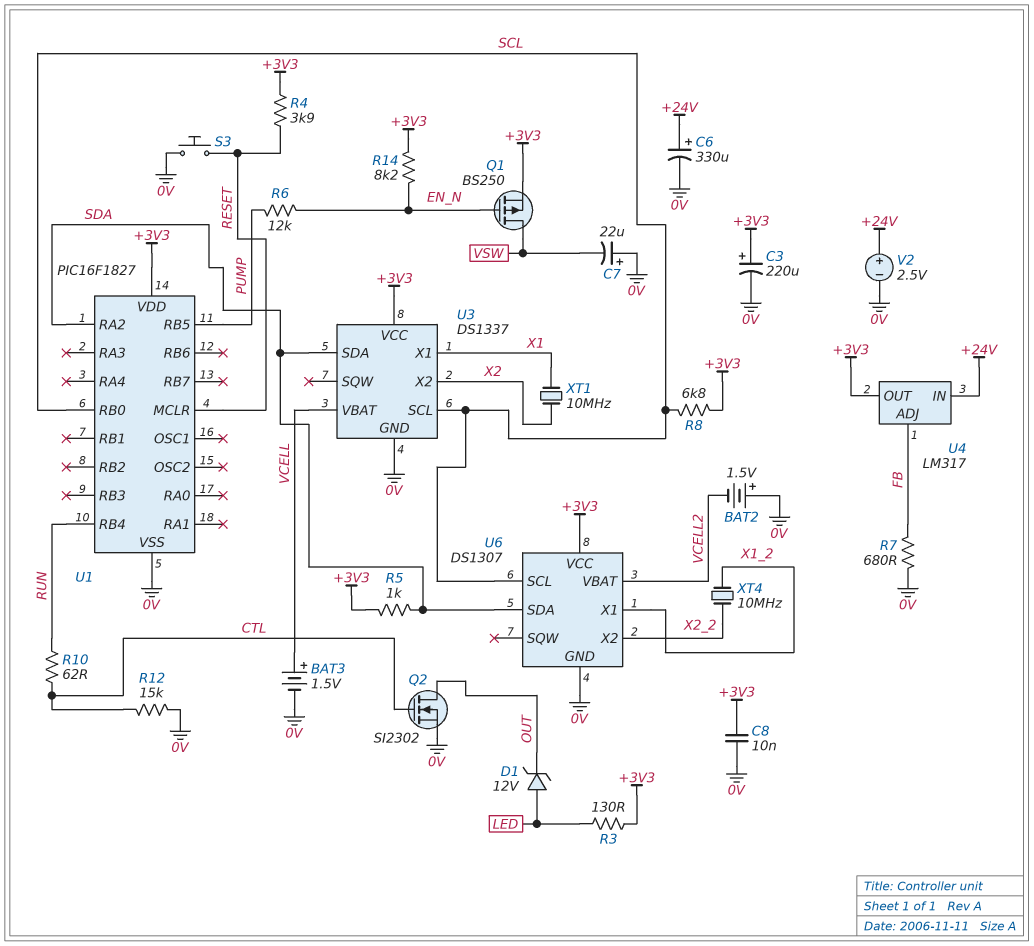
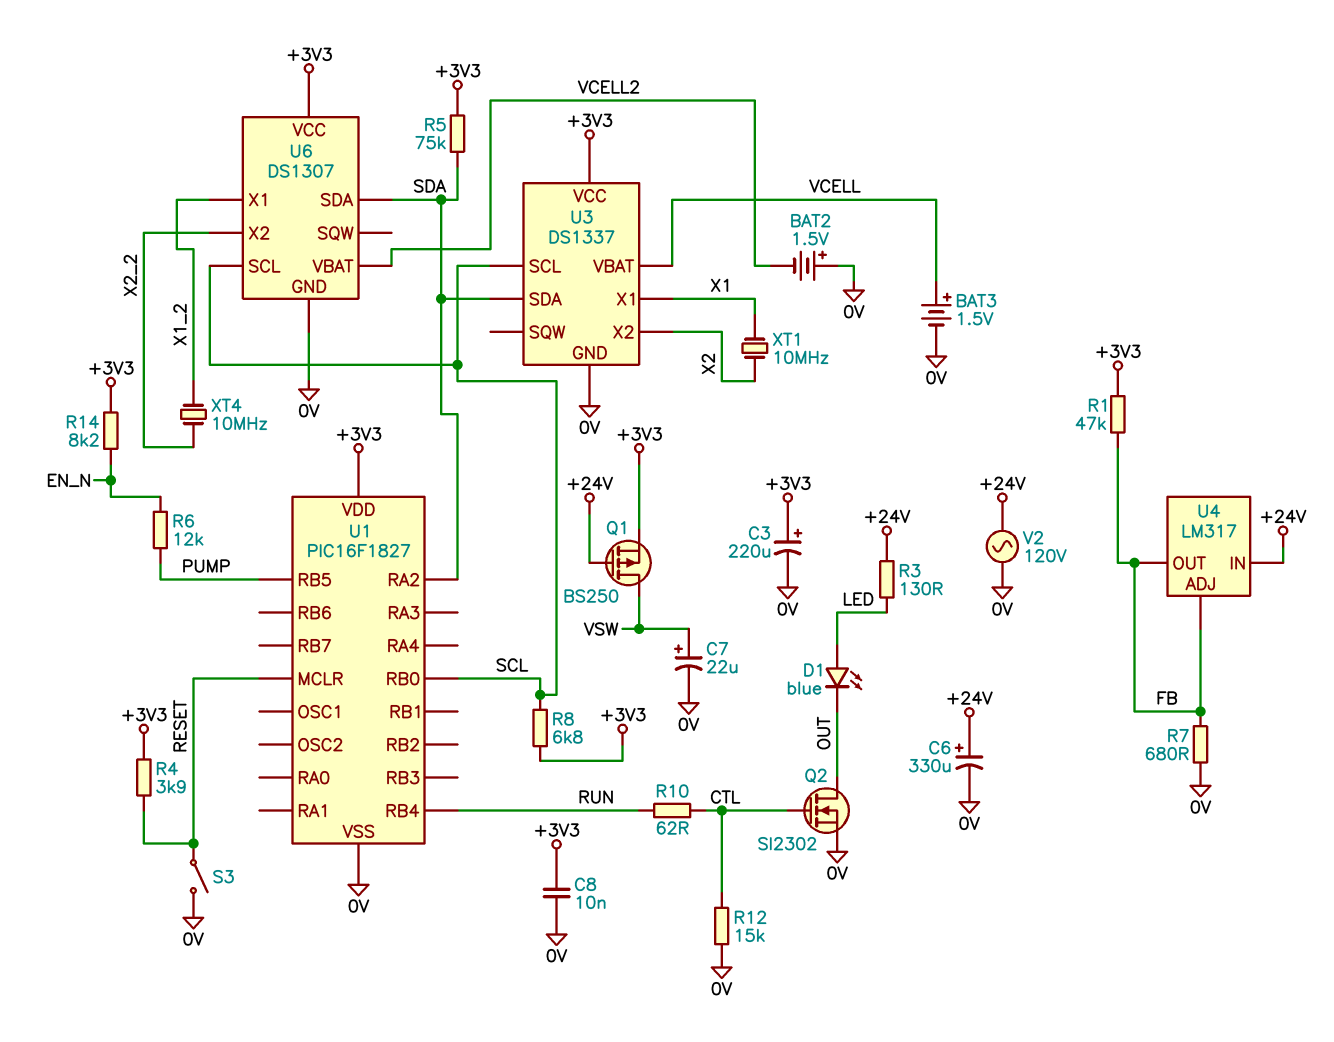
C7: 22uF (plus 0V, minus VSW) -> 22uF (plus VSW, minus 0V)
D1: zener 12V (A LED, K OUT) -> LED blue (A LED, K OUT)
Q1: PMOS BS250 (G EN_N, D VSW, S +3V3) -> PMOS BS250 (G +24V, D VSW, S +3V3)
R1: none -> 47k (+3V3, FB)
R3: 130 (+3V3, LED) -> 130 (+24V, LED)
R5: 1k (+3V3, SDA) -> 75k (+3V3, SDA)
S3: button (0V, RESET) -> switch (0V, RESET)
U4 pin OUT: +3V3 -> FB
V2: 2.5V (plus +24V, minus 0V) -> AC 120V (+24V, 0V)

